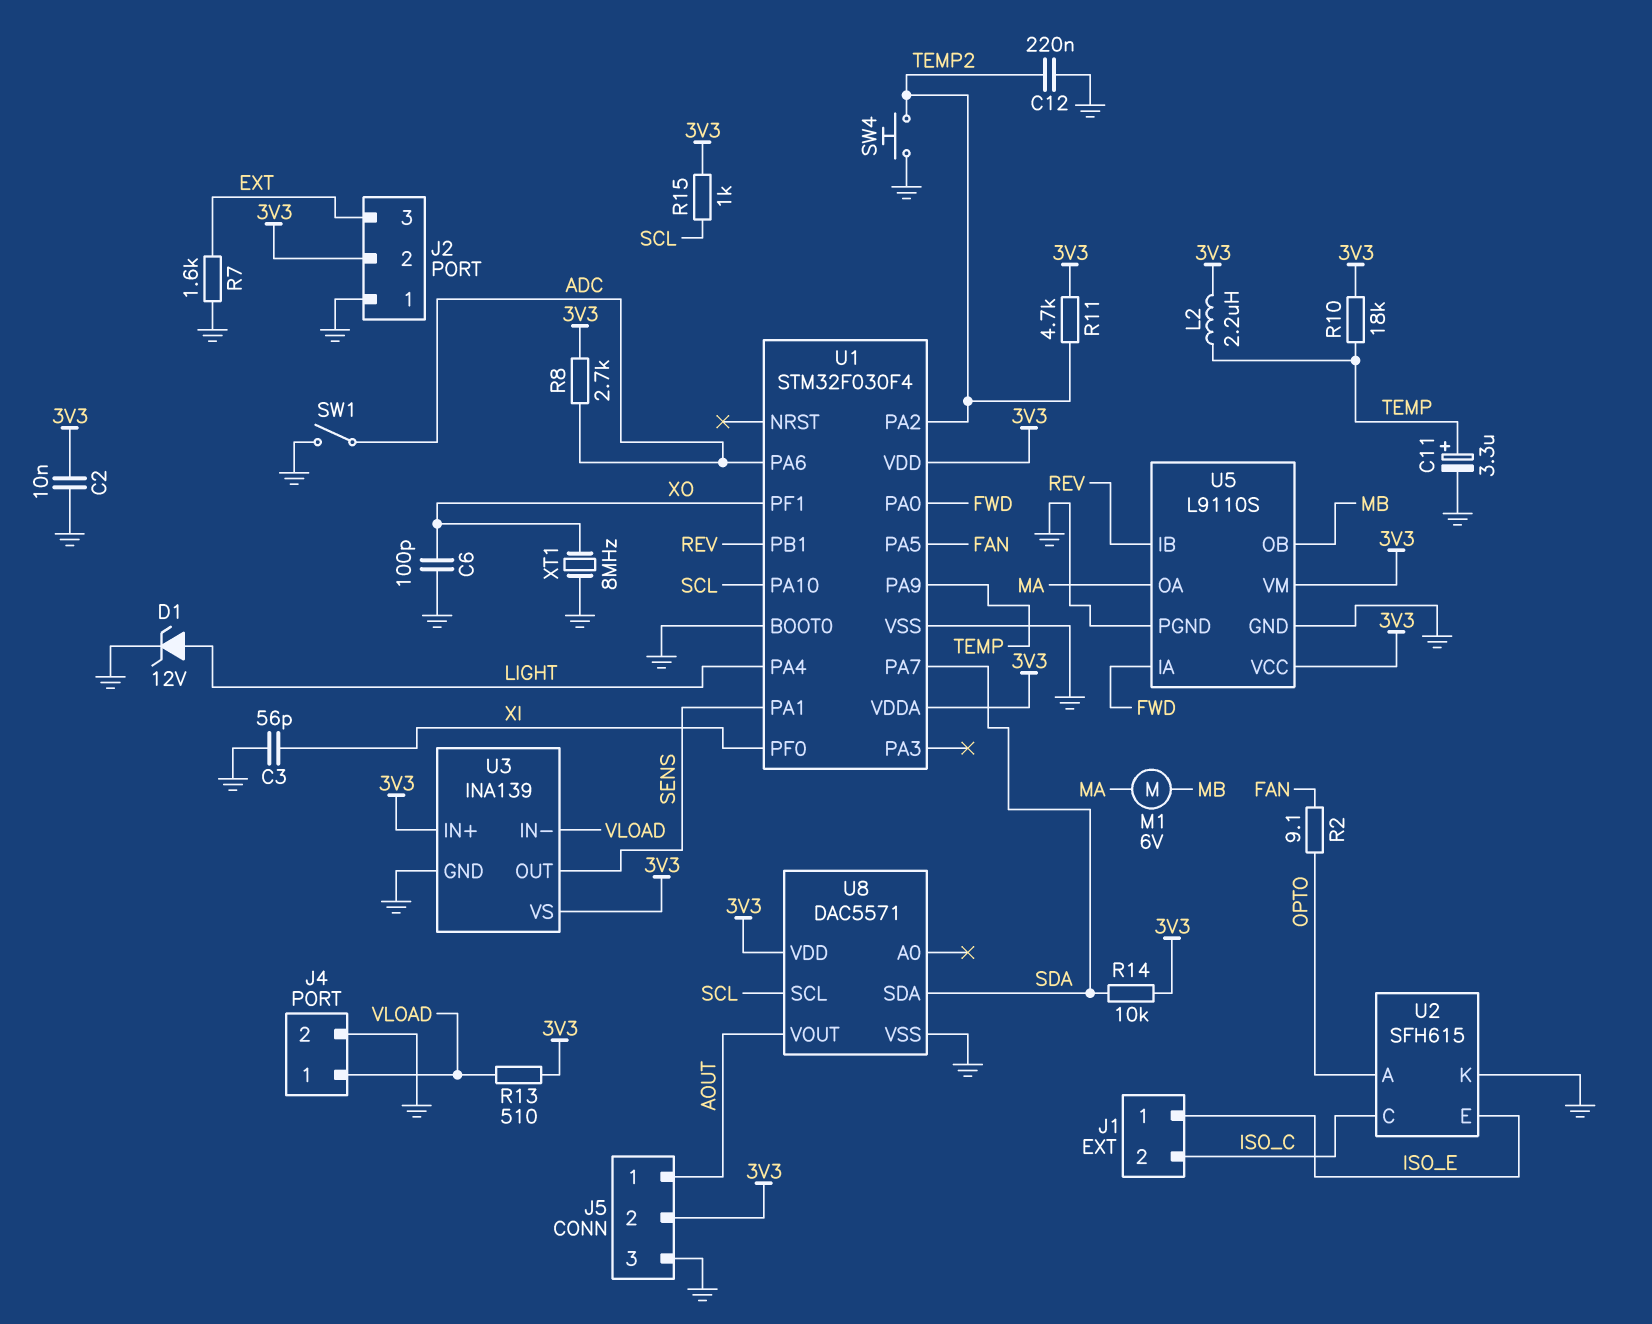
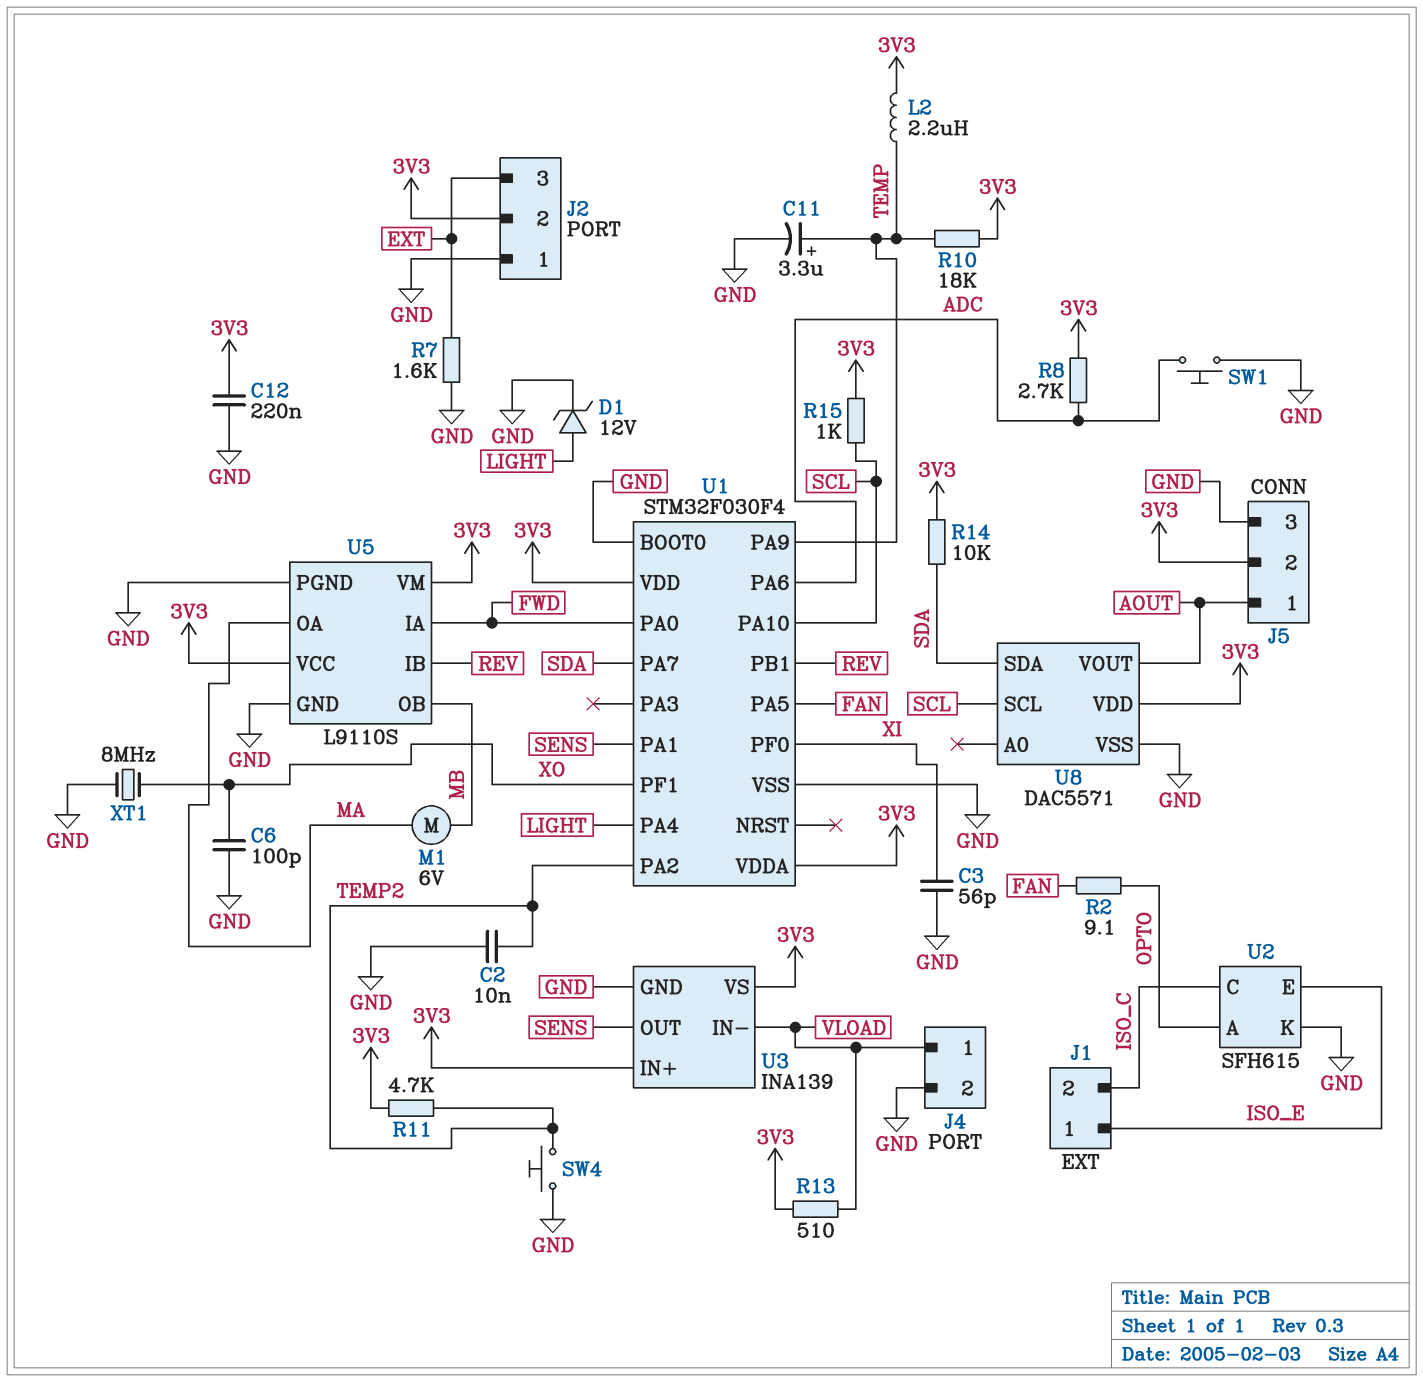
C2: 10nF (3V3, GND) -> 10nF (GND, TEMP2)
C12: 220nF (GND, TEMP2) -> 220nF (3V3, GND)
SW1: switch (ADC, GND) -> button (ADC, GND)

